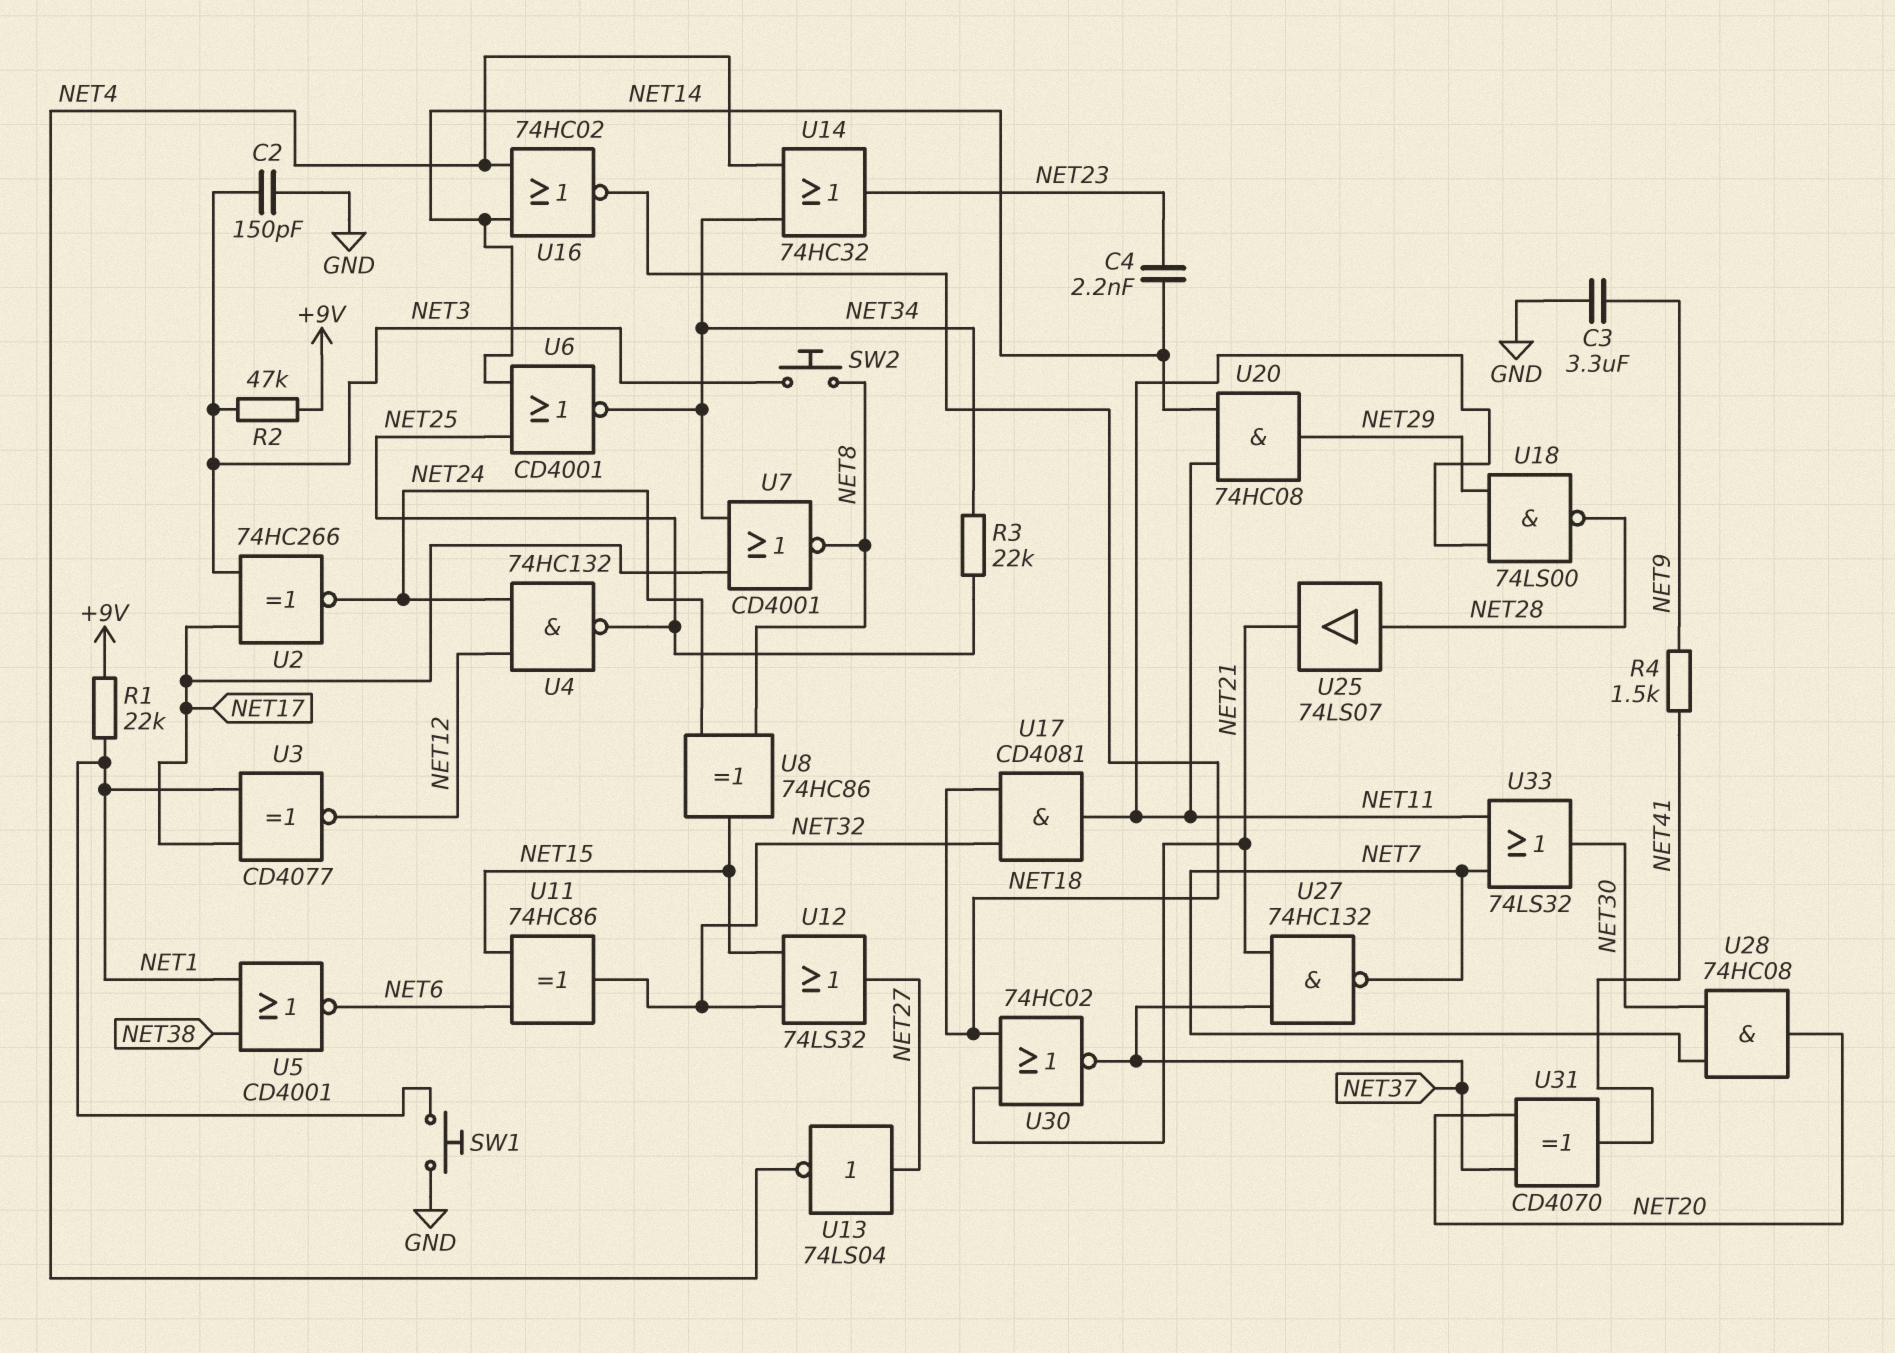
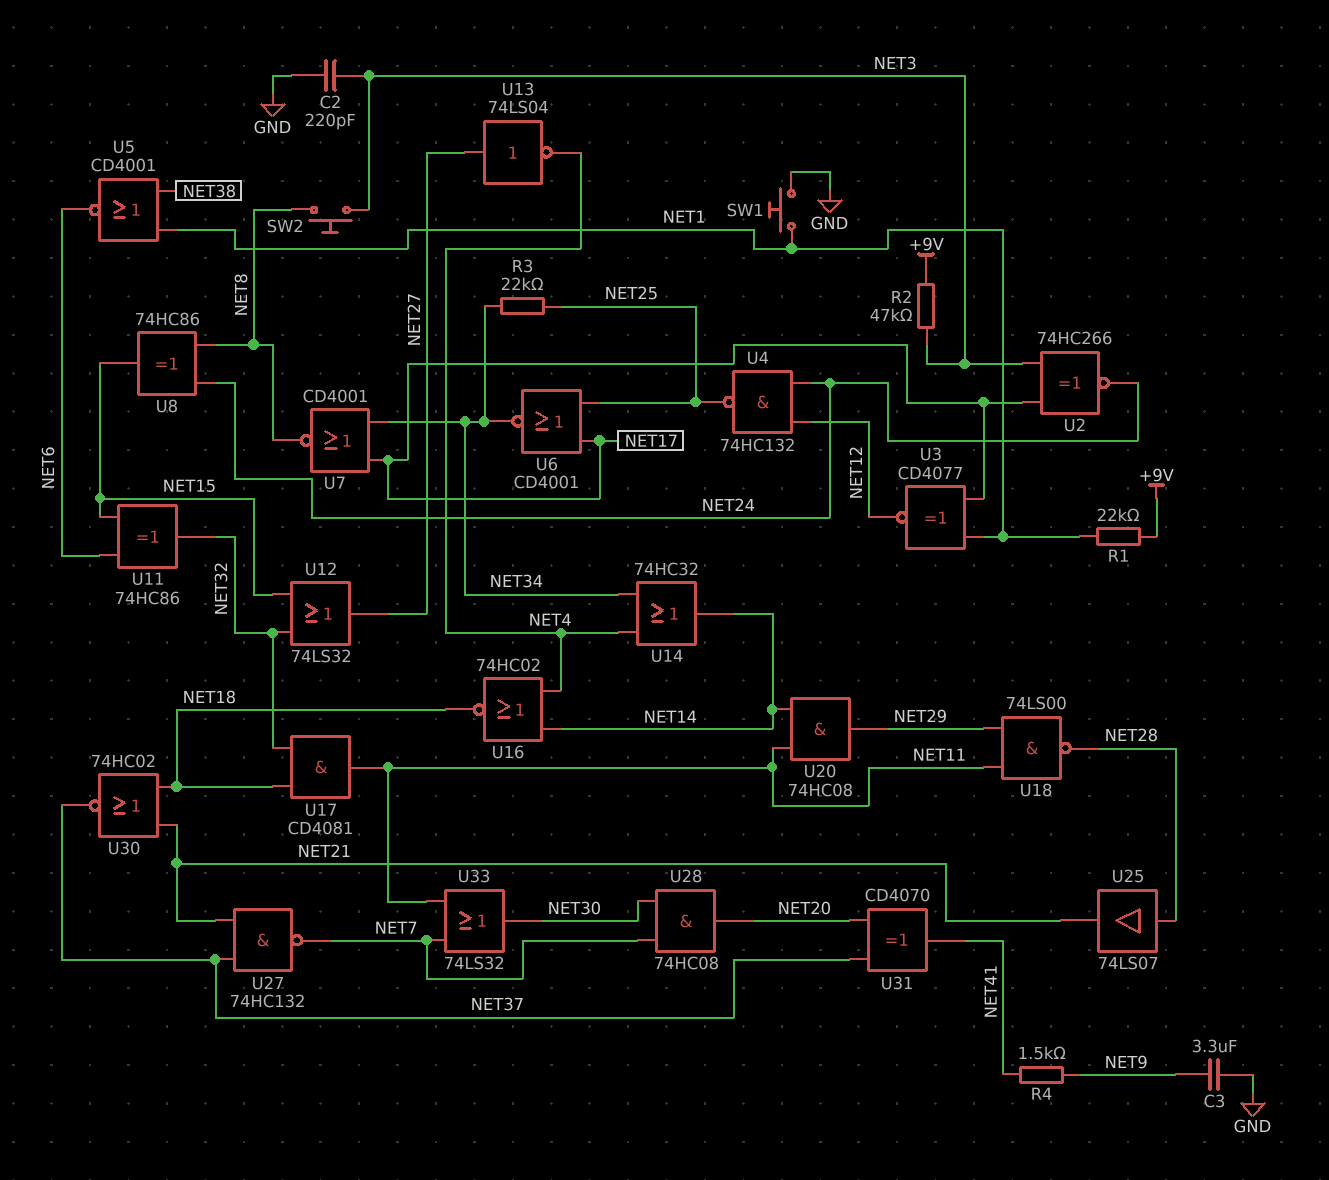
C2: 150pF (GND, NET3) -> 220pF (GND, NET3)
C4: 2.2nF (NET14, NET23) -> none
U6: NOR CD4001 (in NET14, in NET25, out NET34) -> NOR CD4001 (in NET17, in NET25, out NET34)
U14: OR 74HC32 (in NET4, in NET34, out NET23) -> OR 74HC32 (in NET4, in NET34, out NET14)

